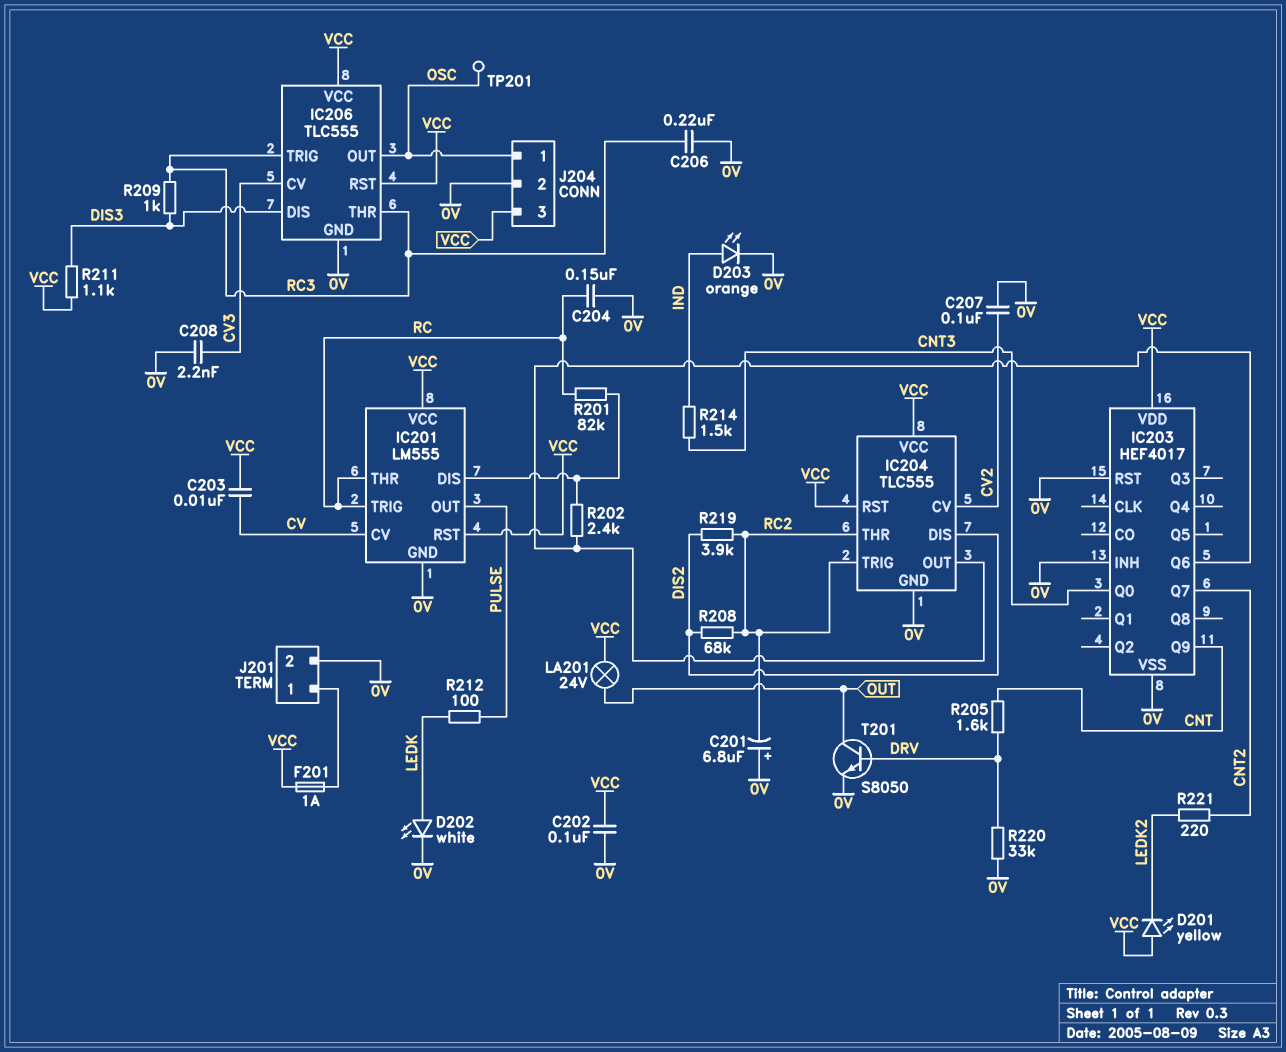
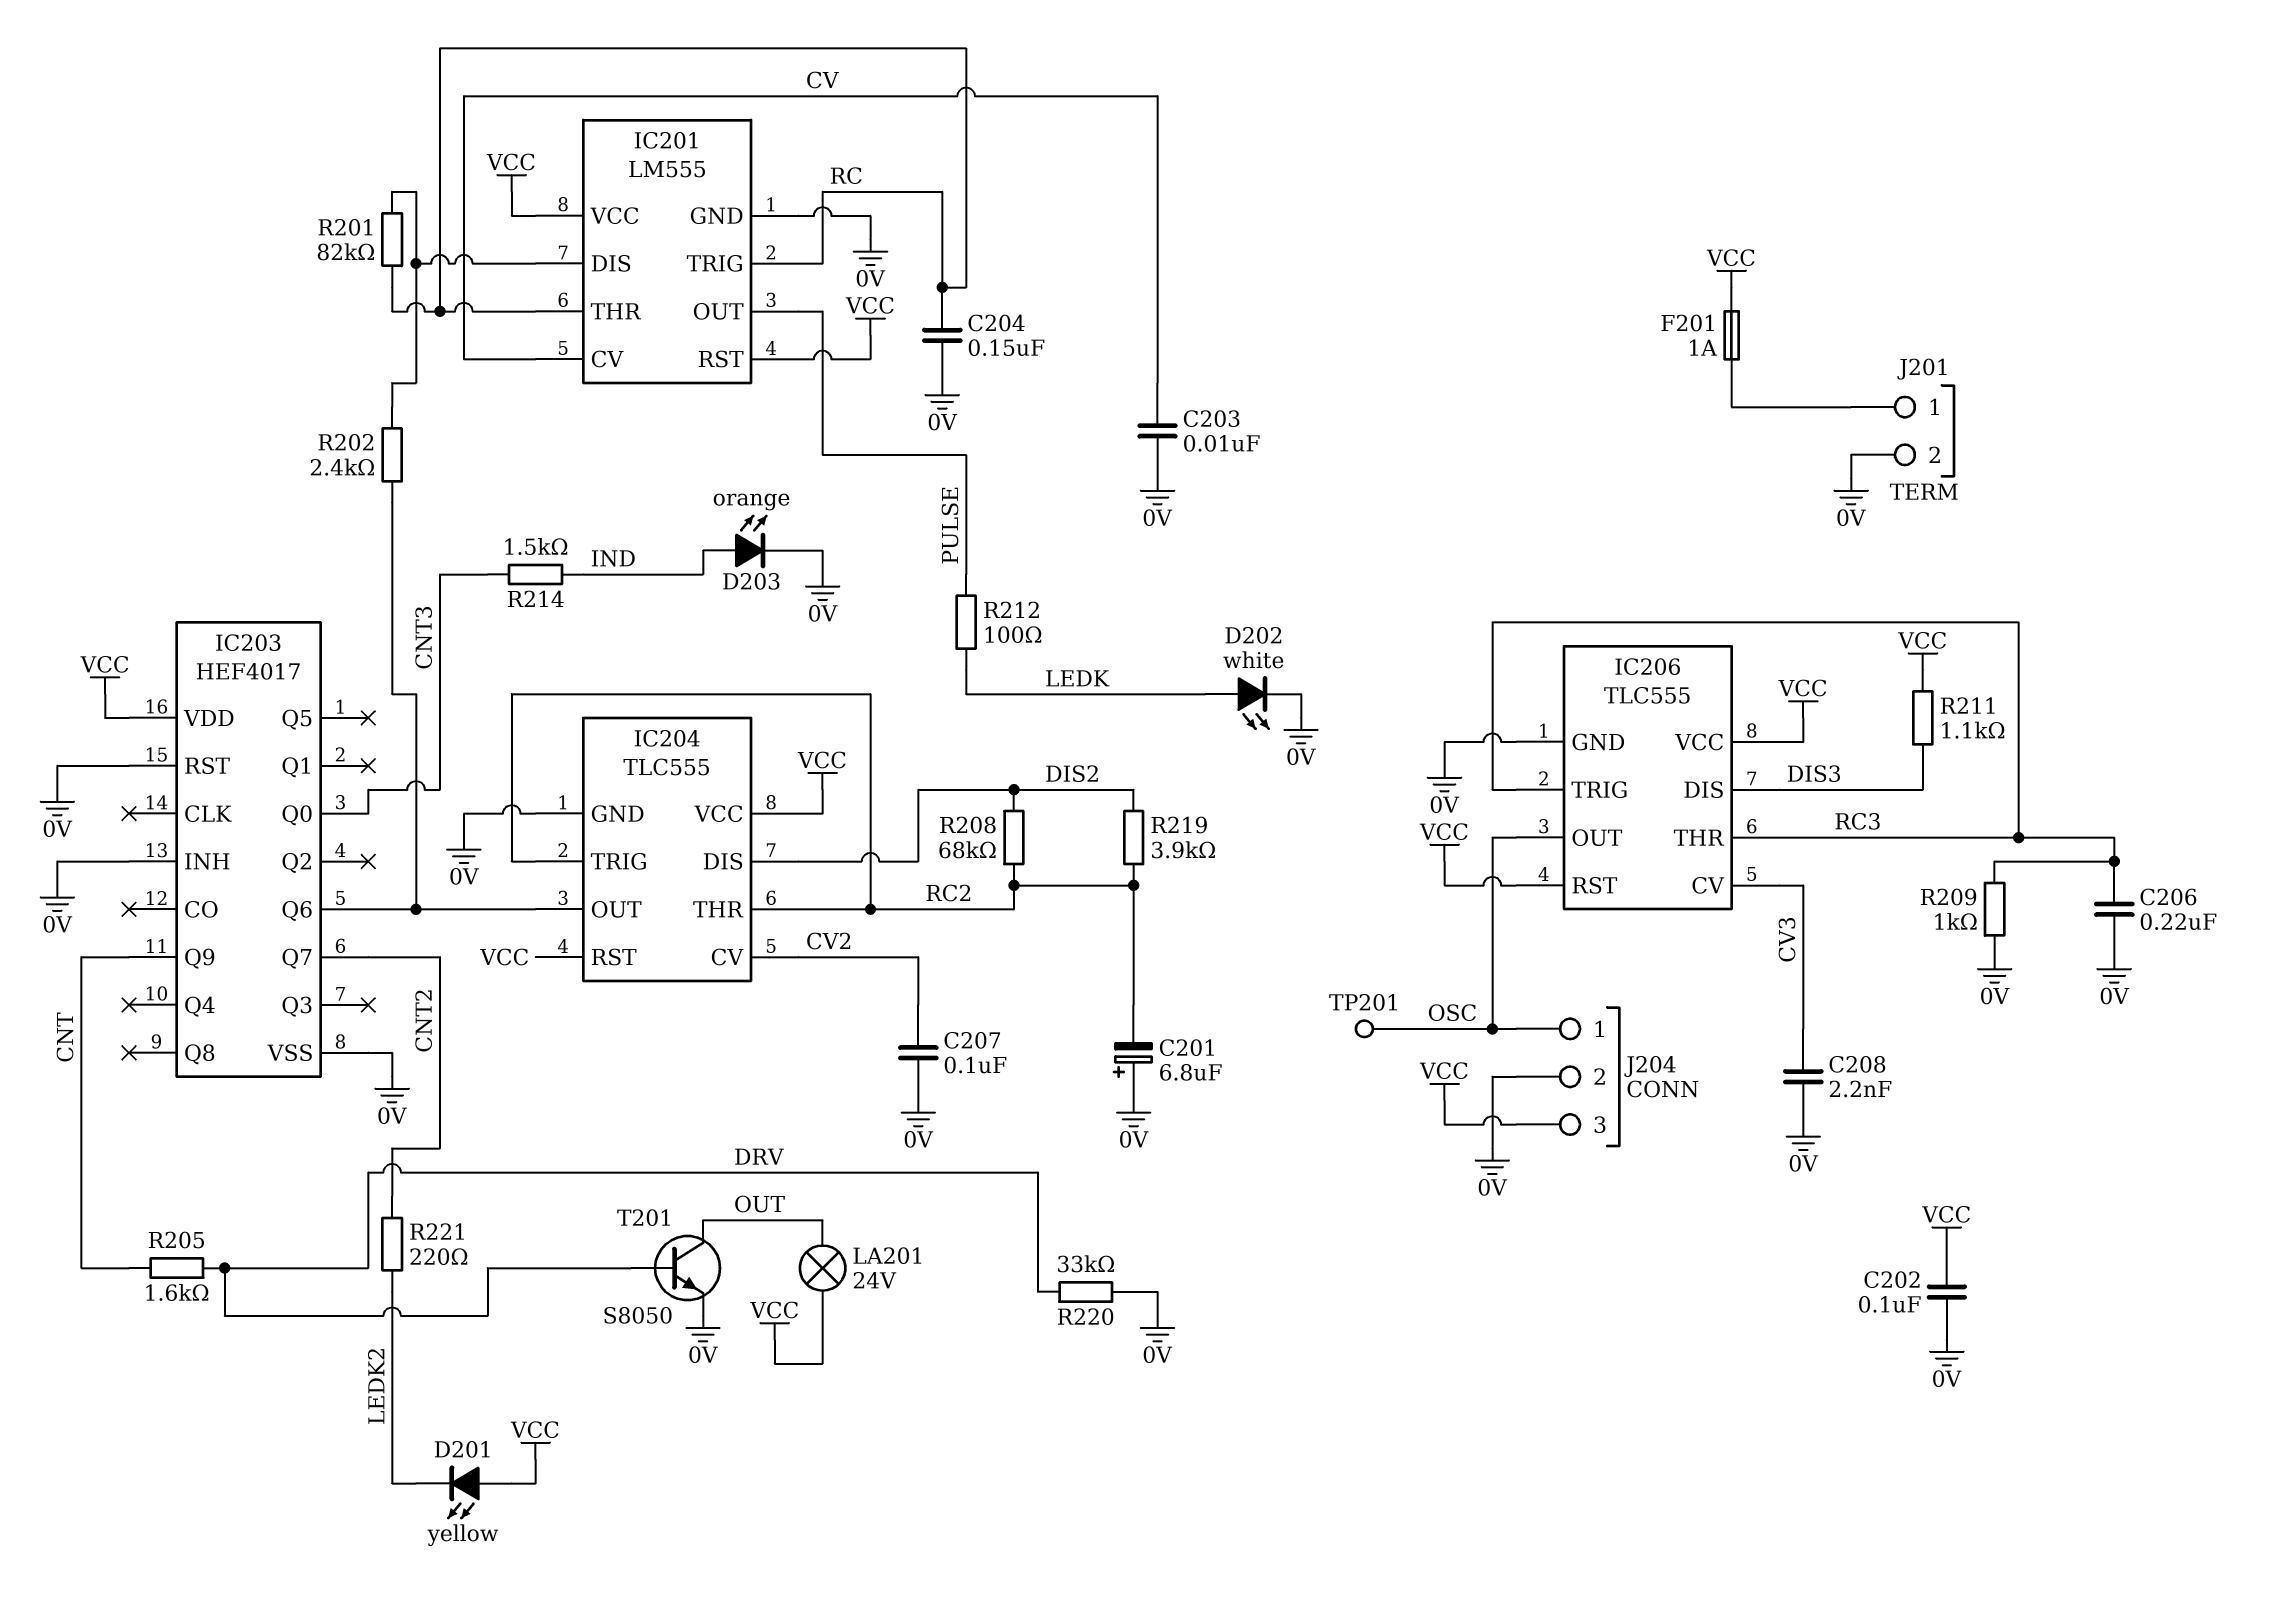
C203: 10nF (CV, VCC) -> 10nF (0V, CV)
R209: 1k (DIS3, RC3) -> 1k (0V, RC3)

